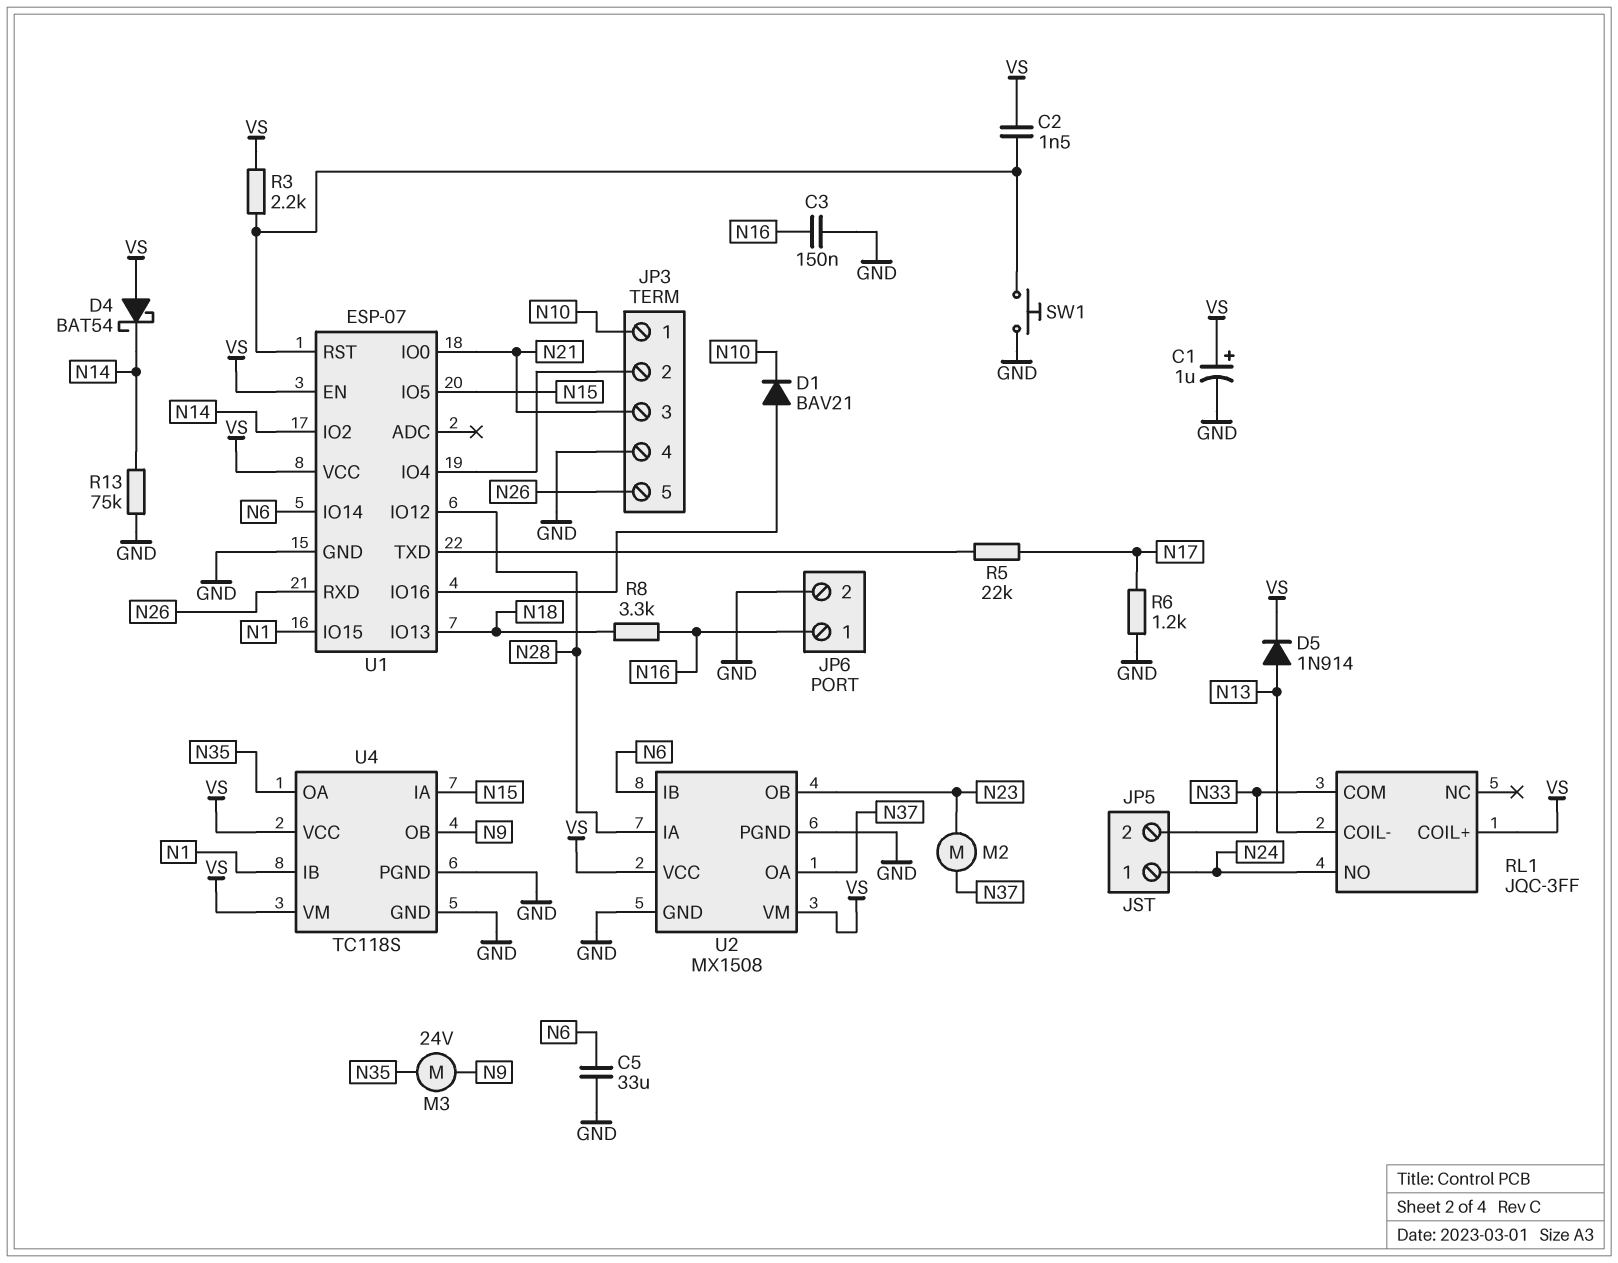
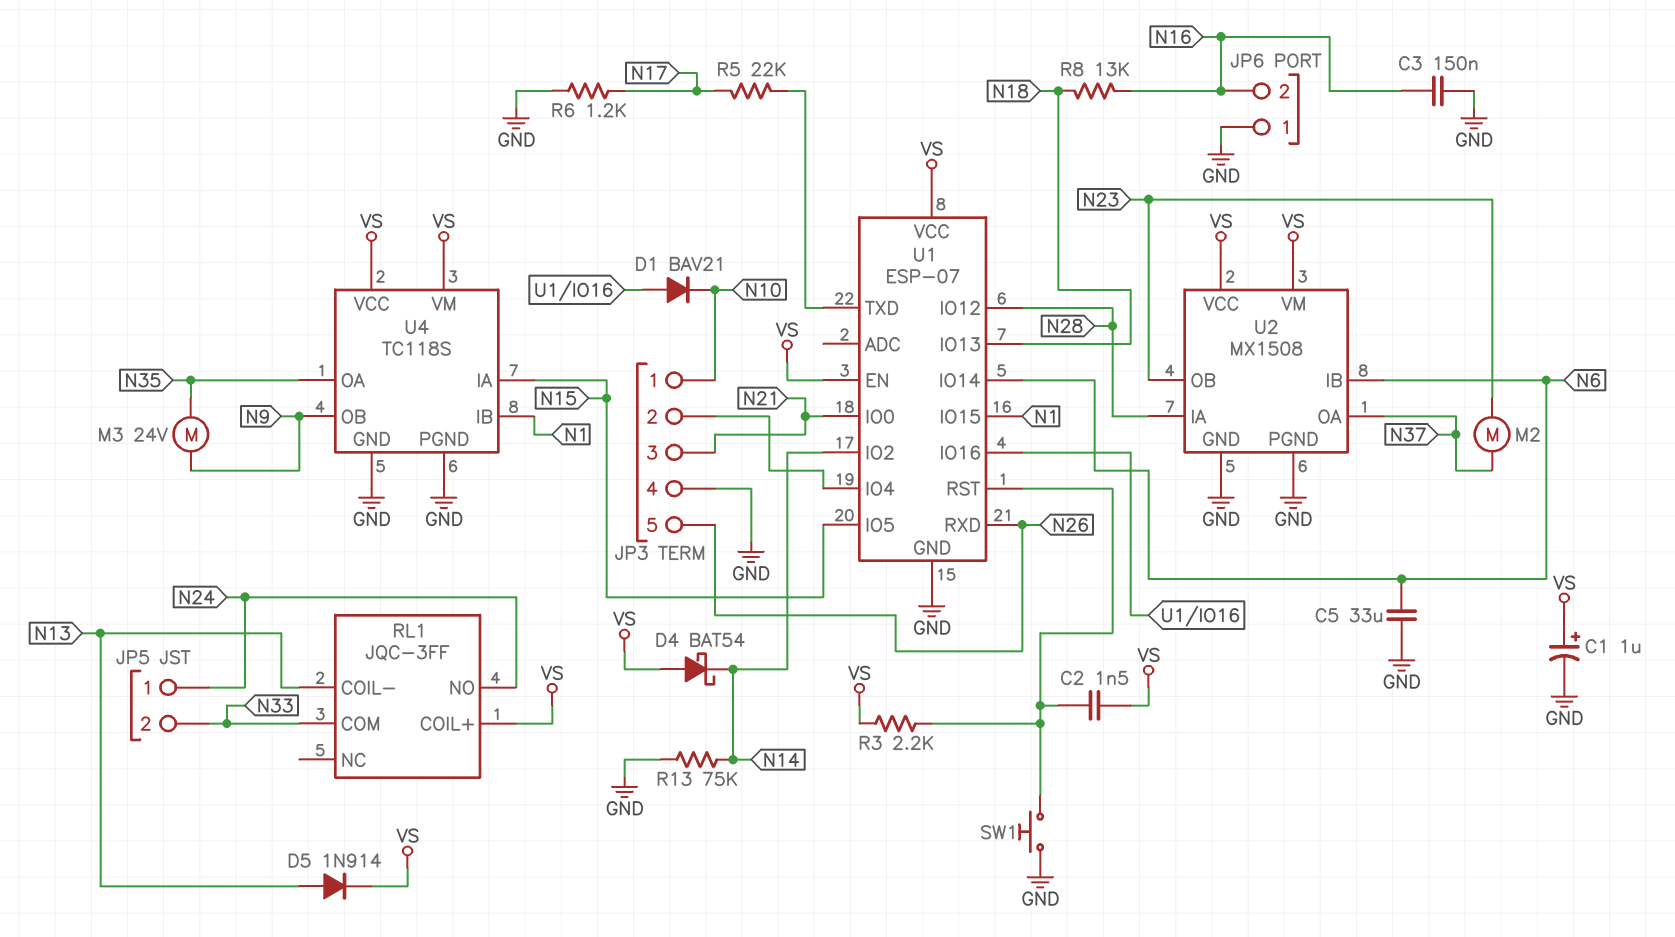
JP6 pin 1: N16 -> GND
JP6 pin 2: GND -> N16
R8: 3.3k (N16, N18) -> 13k (N16, N18)

